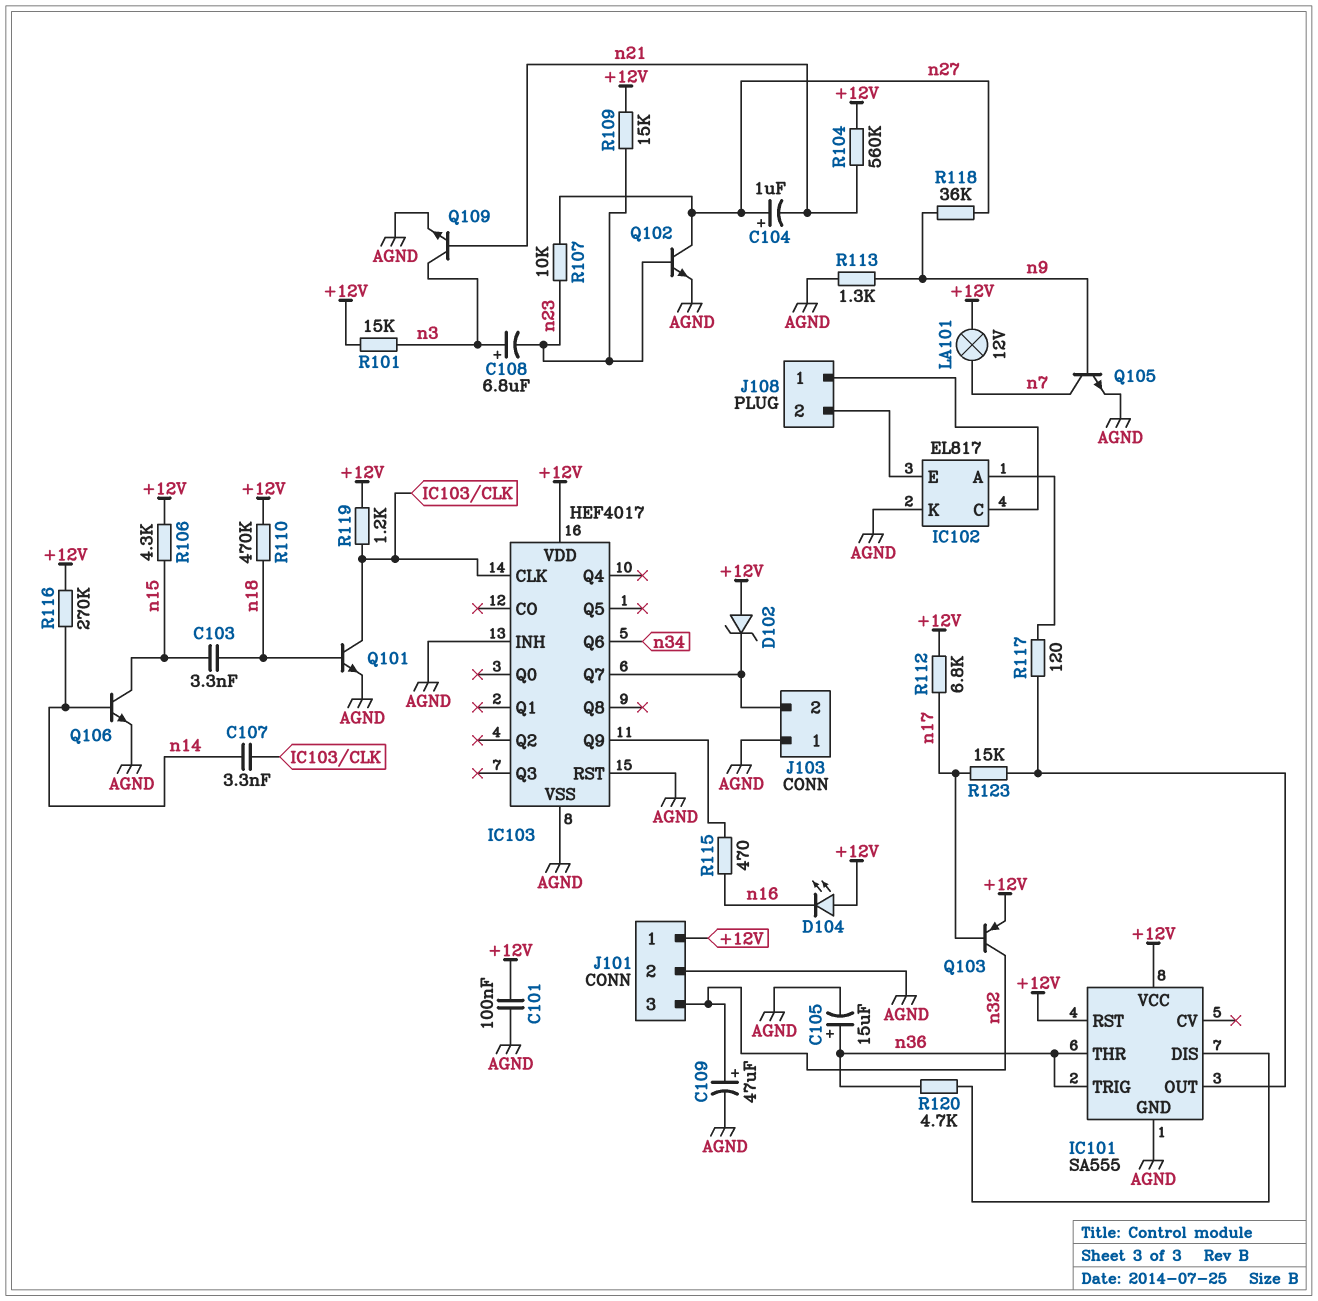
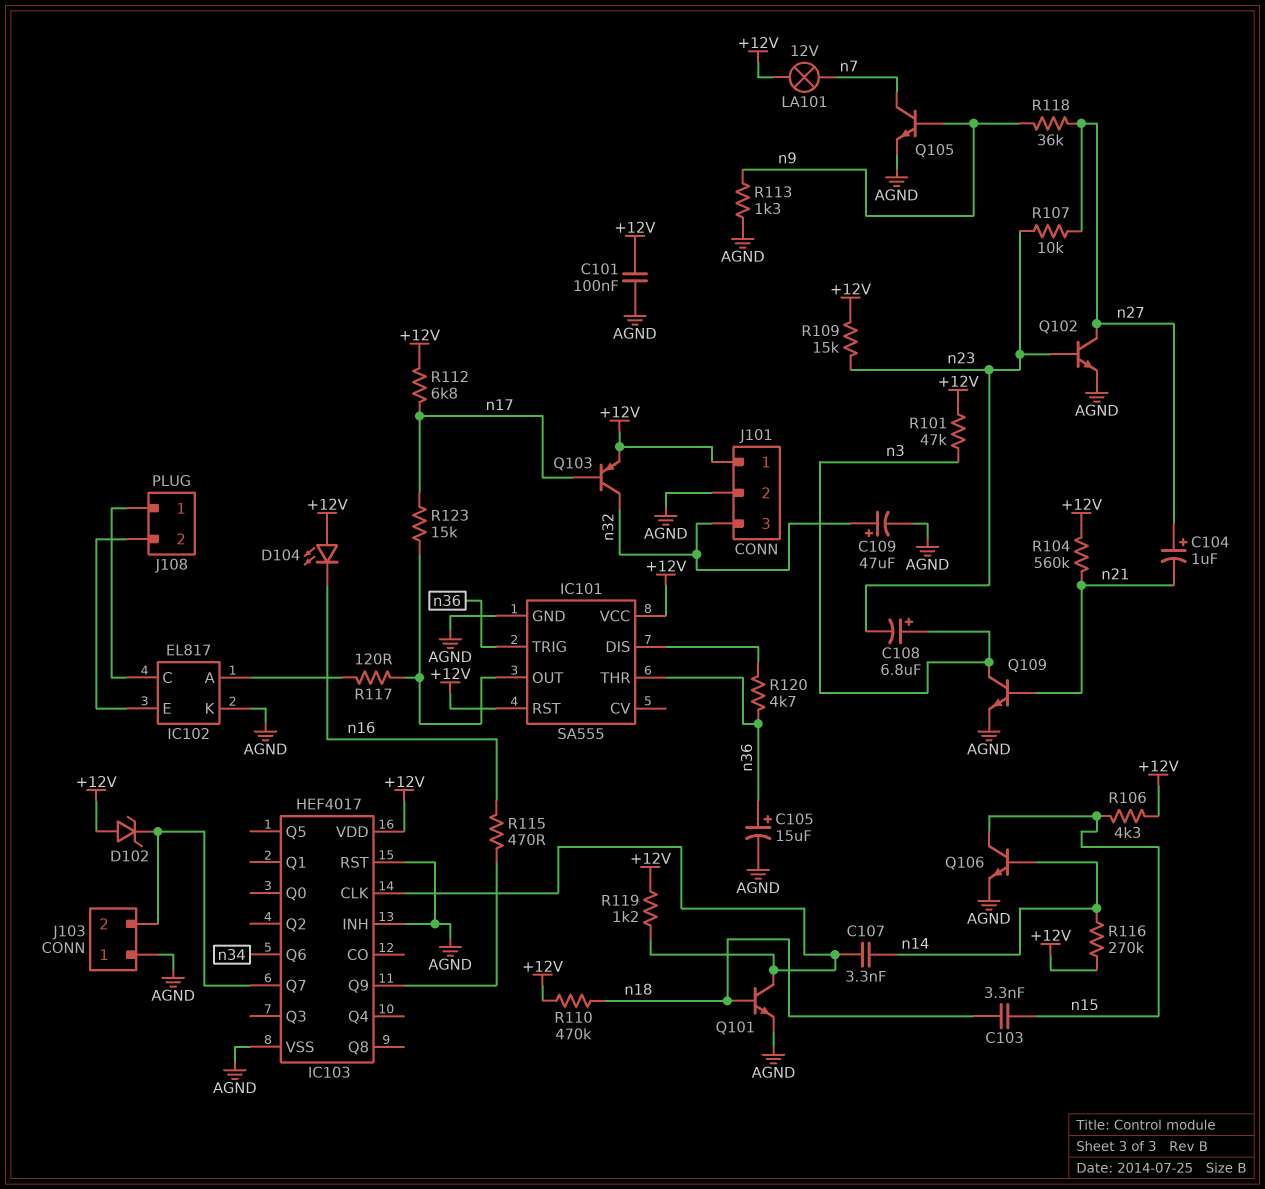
R101: 15k (+12V, n3) -> 47k (+12V, n3)

